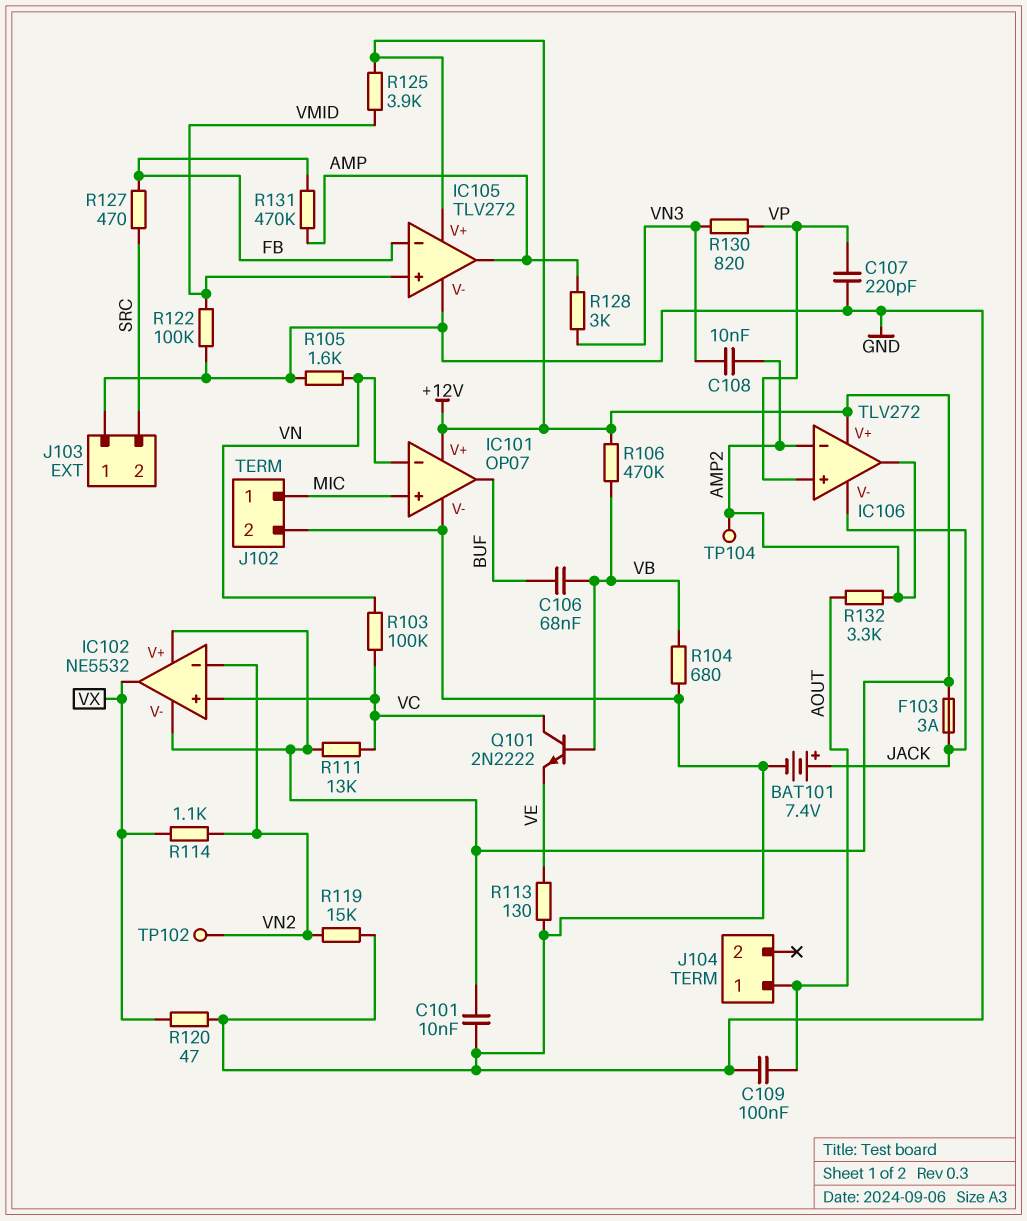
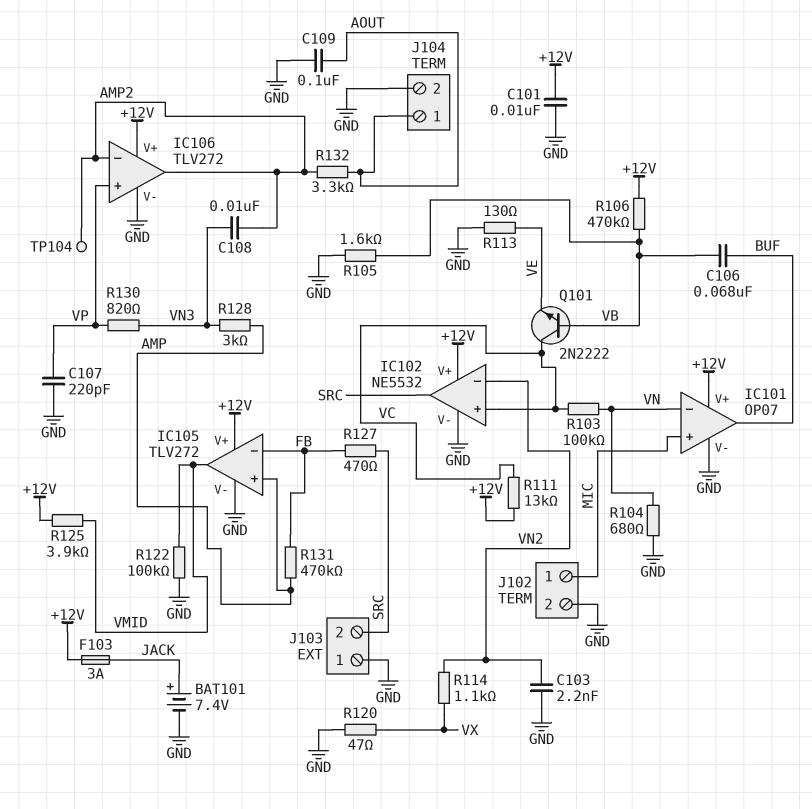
C103: none -> 2.2nF (GND, VN2)
IC102 pin V-: +12V -> GND
IC102 pin out: VX -> SRC
IC105 pin in+: VMID -> AMP
IC105 pin out: AMP -> VMID
IC106 pin V-: JACK -> GND
J104 pin 2: none -> GND
R104: 680 (GND, VB) -> 680 (GND, VN)
R105: 1.6k (GND, VN) -> 1.6k (GND, VB)
R119: 15k (GND, VN2) -> none
TP102: test point (VN2) -> none

